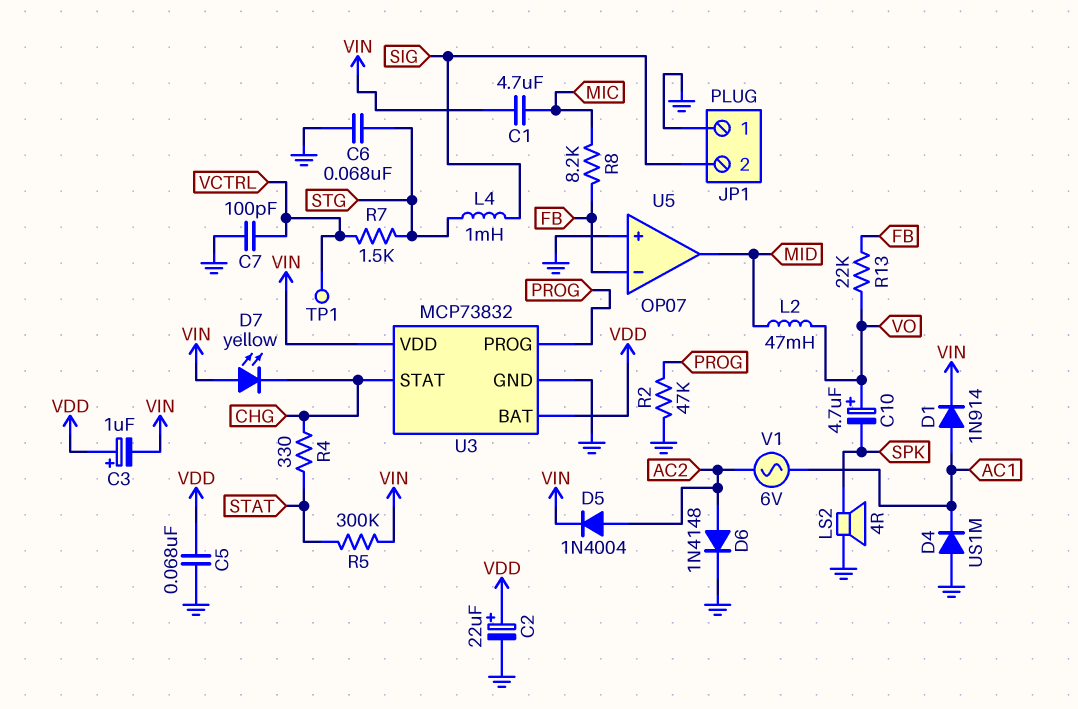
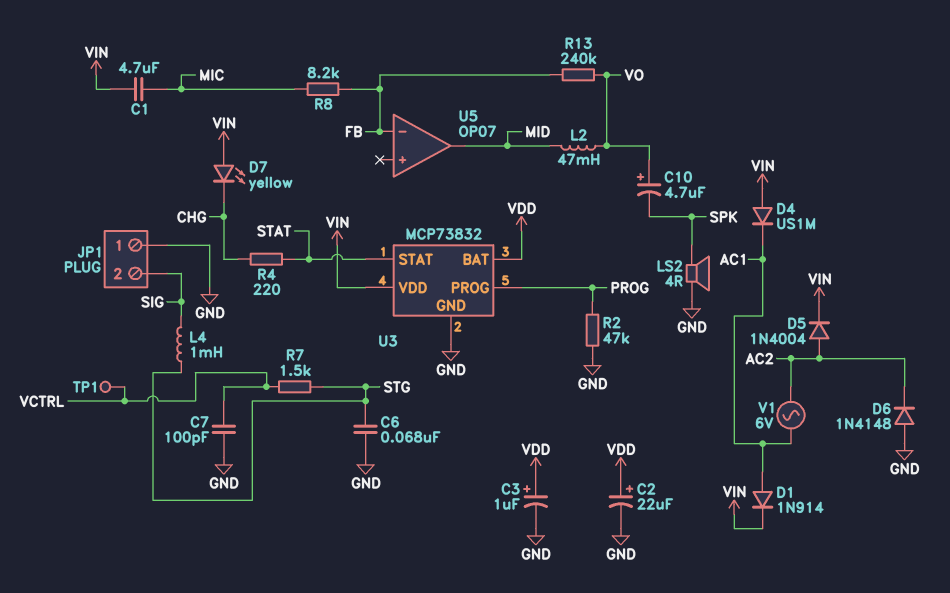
C3: 1uF (plus VDD, minus VIN) -> 1uF (plus VDD, minus GND)
C5: 68nF (GND, VDD) -> none
D4: diode US1M (A GND, K AC1) -> diode US1M (A VIN, K AC1)
D6: diode 1N4148 (A AC2, K GND) -> diode 1N4148 (A GND, K AC2)
R4: 330 (CHG, STAT) -> 220 (CHG, STAT)
R5: 300k (STAT, VIN) -> none
R13: 22k (FB, VO) -> 240k (FB, VO)
U3 pin STAT: CHG -> STAT
U5 pin in+: GND -> none

